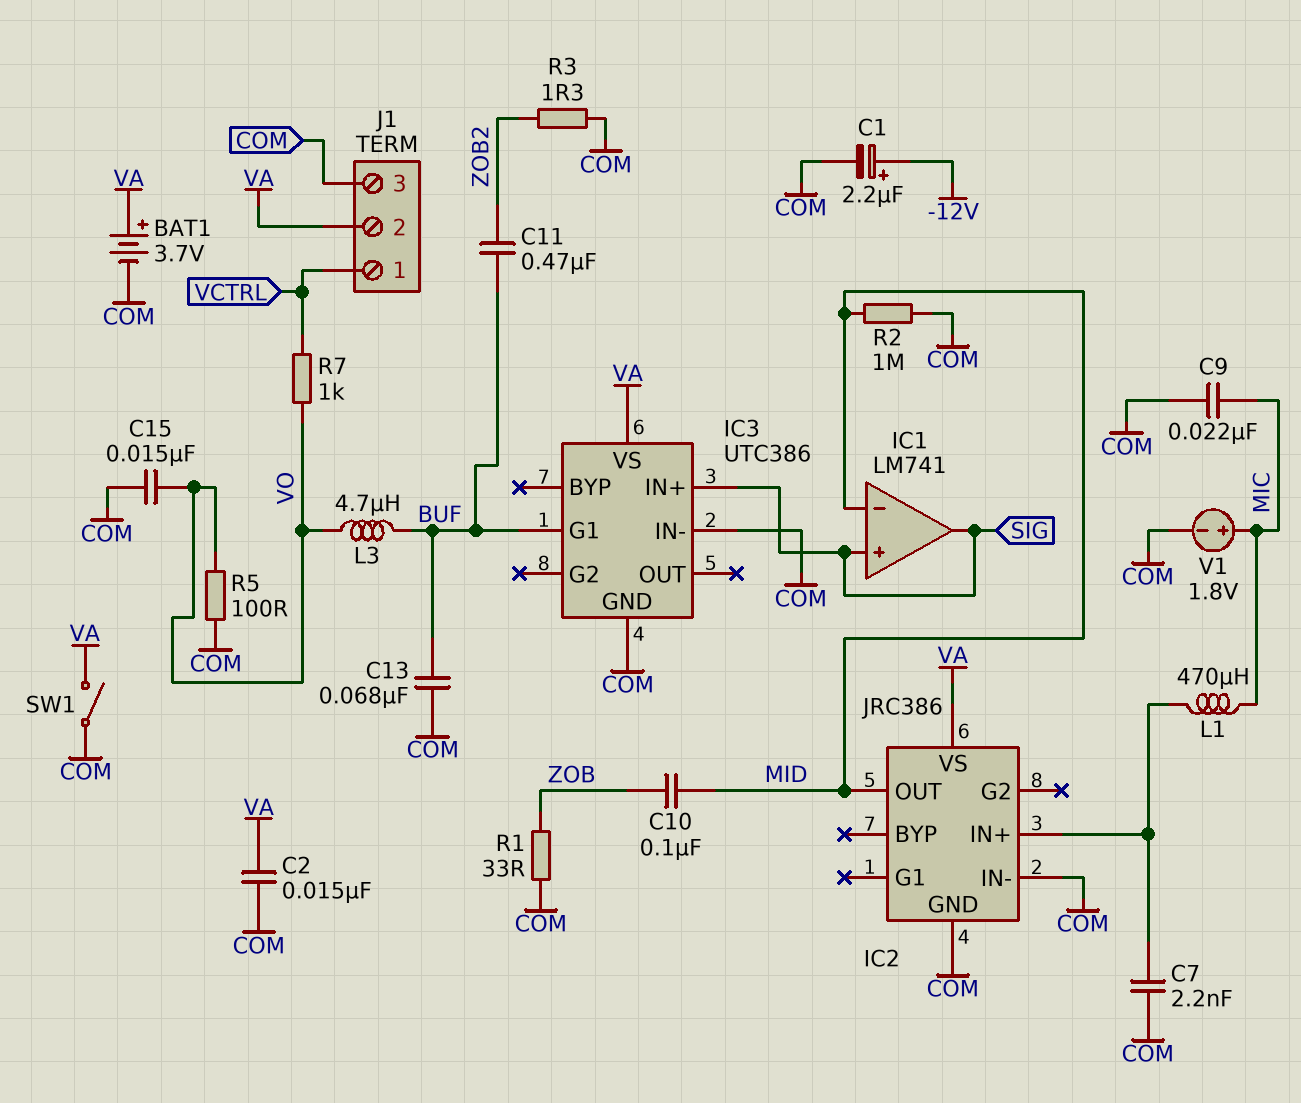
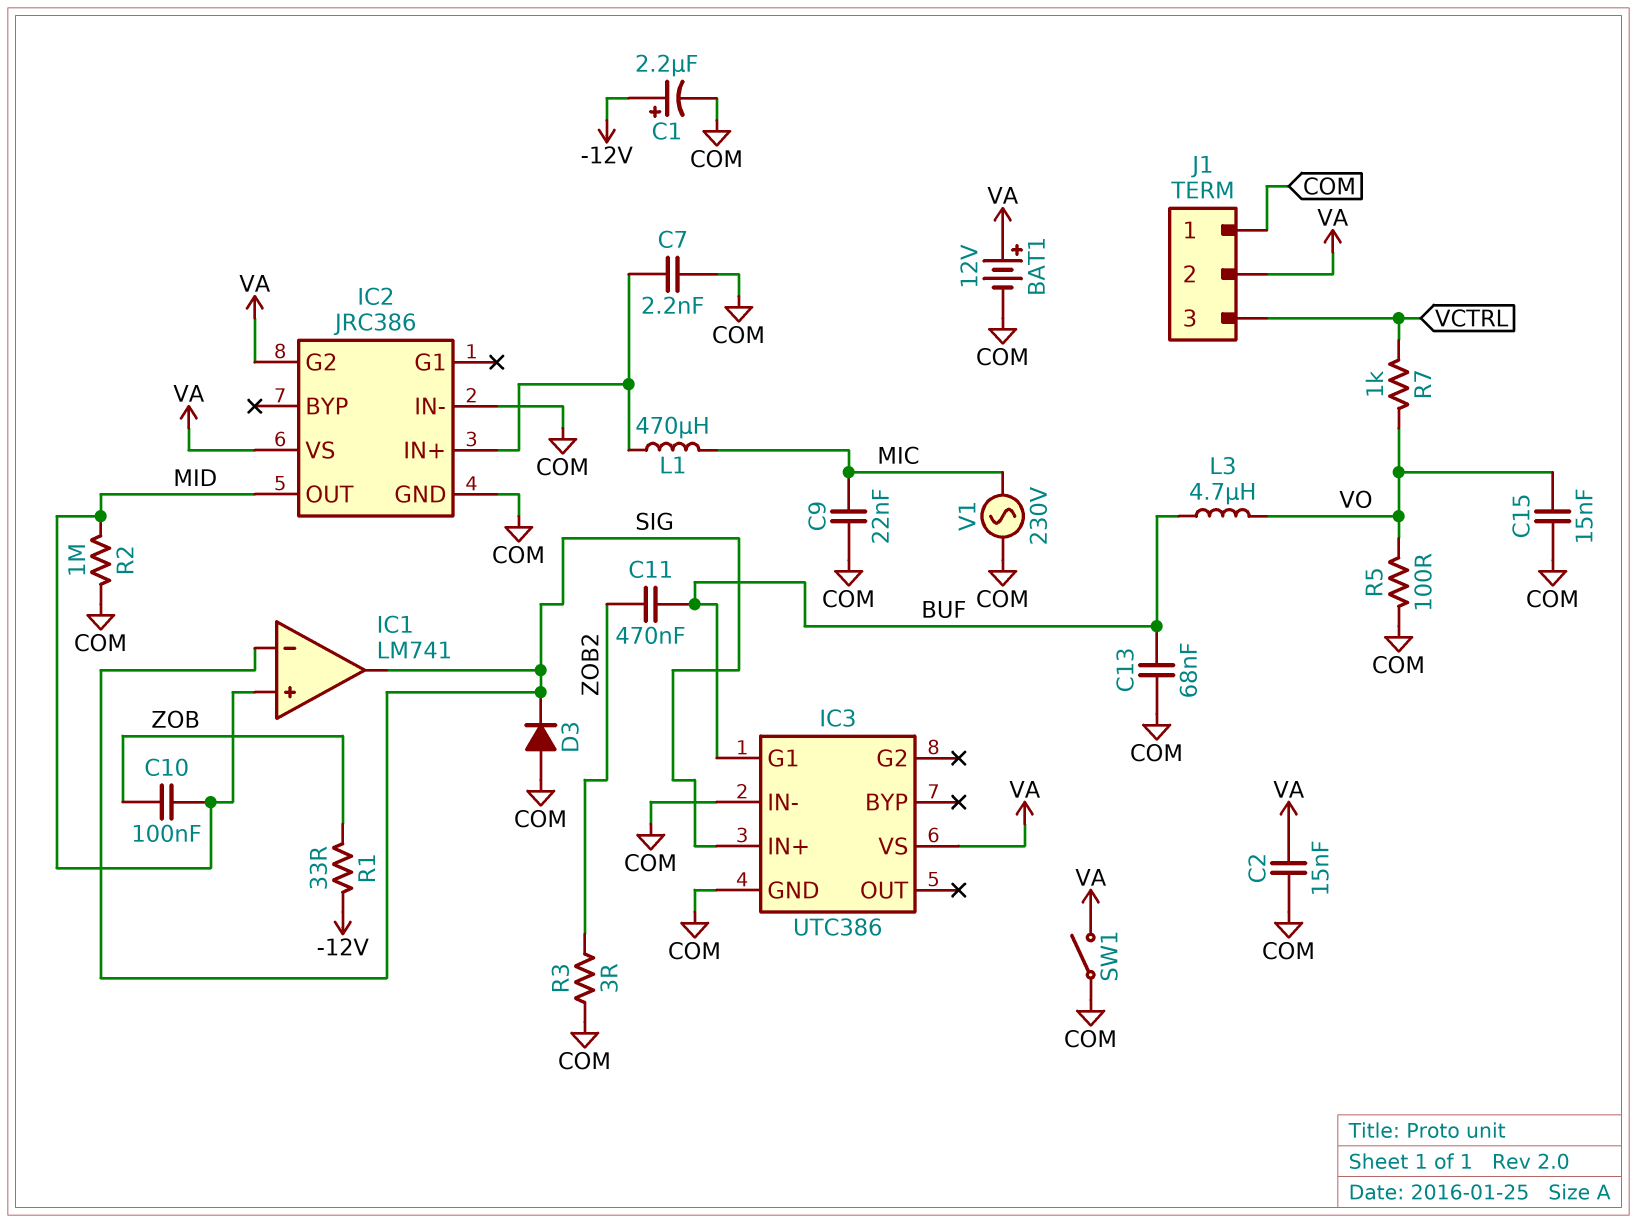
BAT1: 3.7V (plus VA, minus COM) -> 12V (plus VA, minus COM)
D3: none -> diode (A COM, K SIG)
IC1 pin in+: SIG -> MID
IC1 pin in-: MID -> SIG
IC2 pin G2: none -> VA
J1 pin 1: VCTRL -> COM
J1 pin 3: COM -> VCTRL
R1: 33 (COM, ZOB) -> 33 (-12V, ZOB)
R3: 1.3 (COM, ZOB2) -> 3 (COM, ZOB2)
V1: 1.8V (plus MIC, minus COM) -> AC 230V (COM, MIC)

